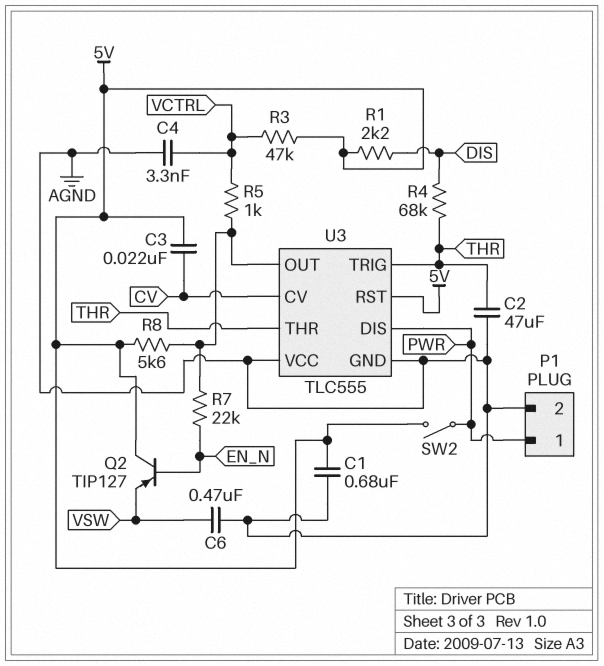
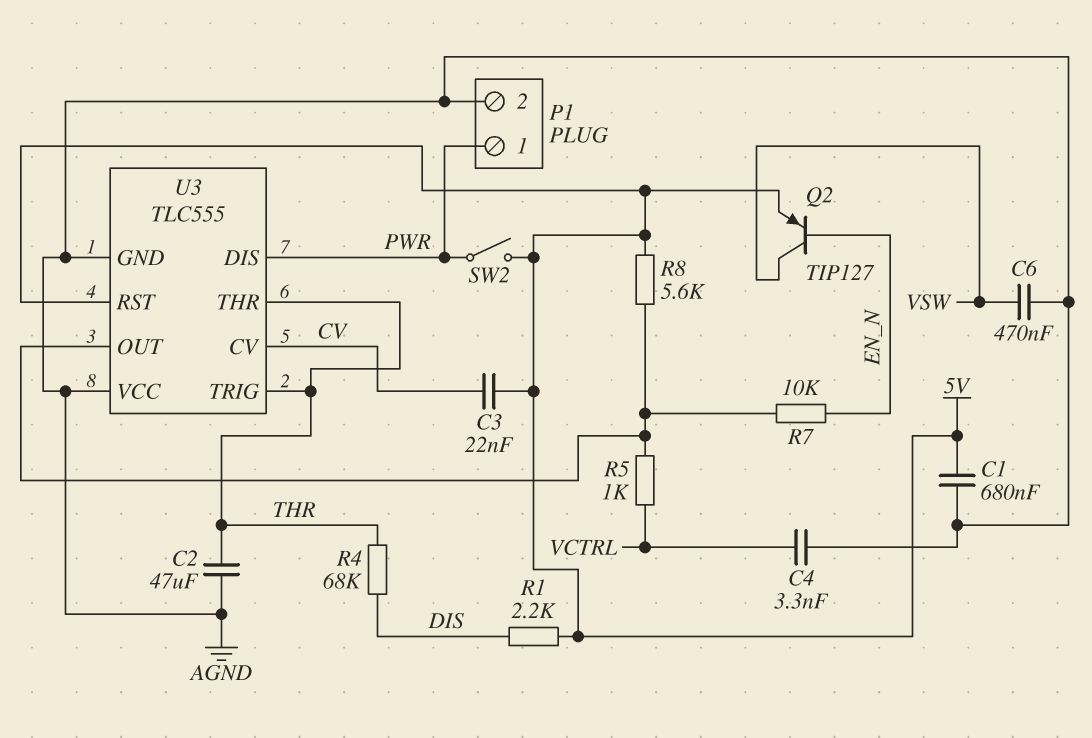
Q2: PNP TIP127 (B EN_N, C 5V, E VSW) -> PNP TIP127 (B EN_N, C VSW, E 5V)
R3: 47k (5V, VCTRL) -> none
R7: 22k (EN_N, U3/OUT) -> 10k (EN_N, U3/OUT)

